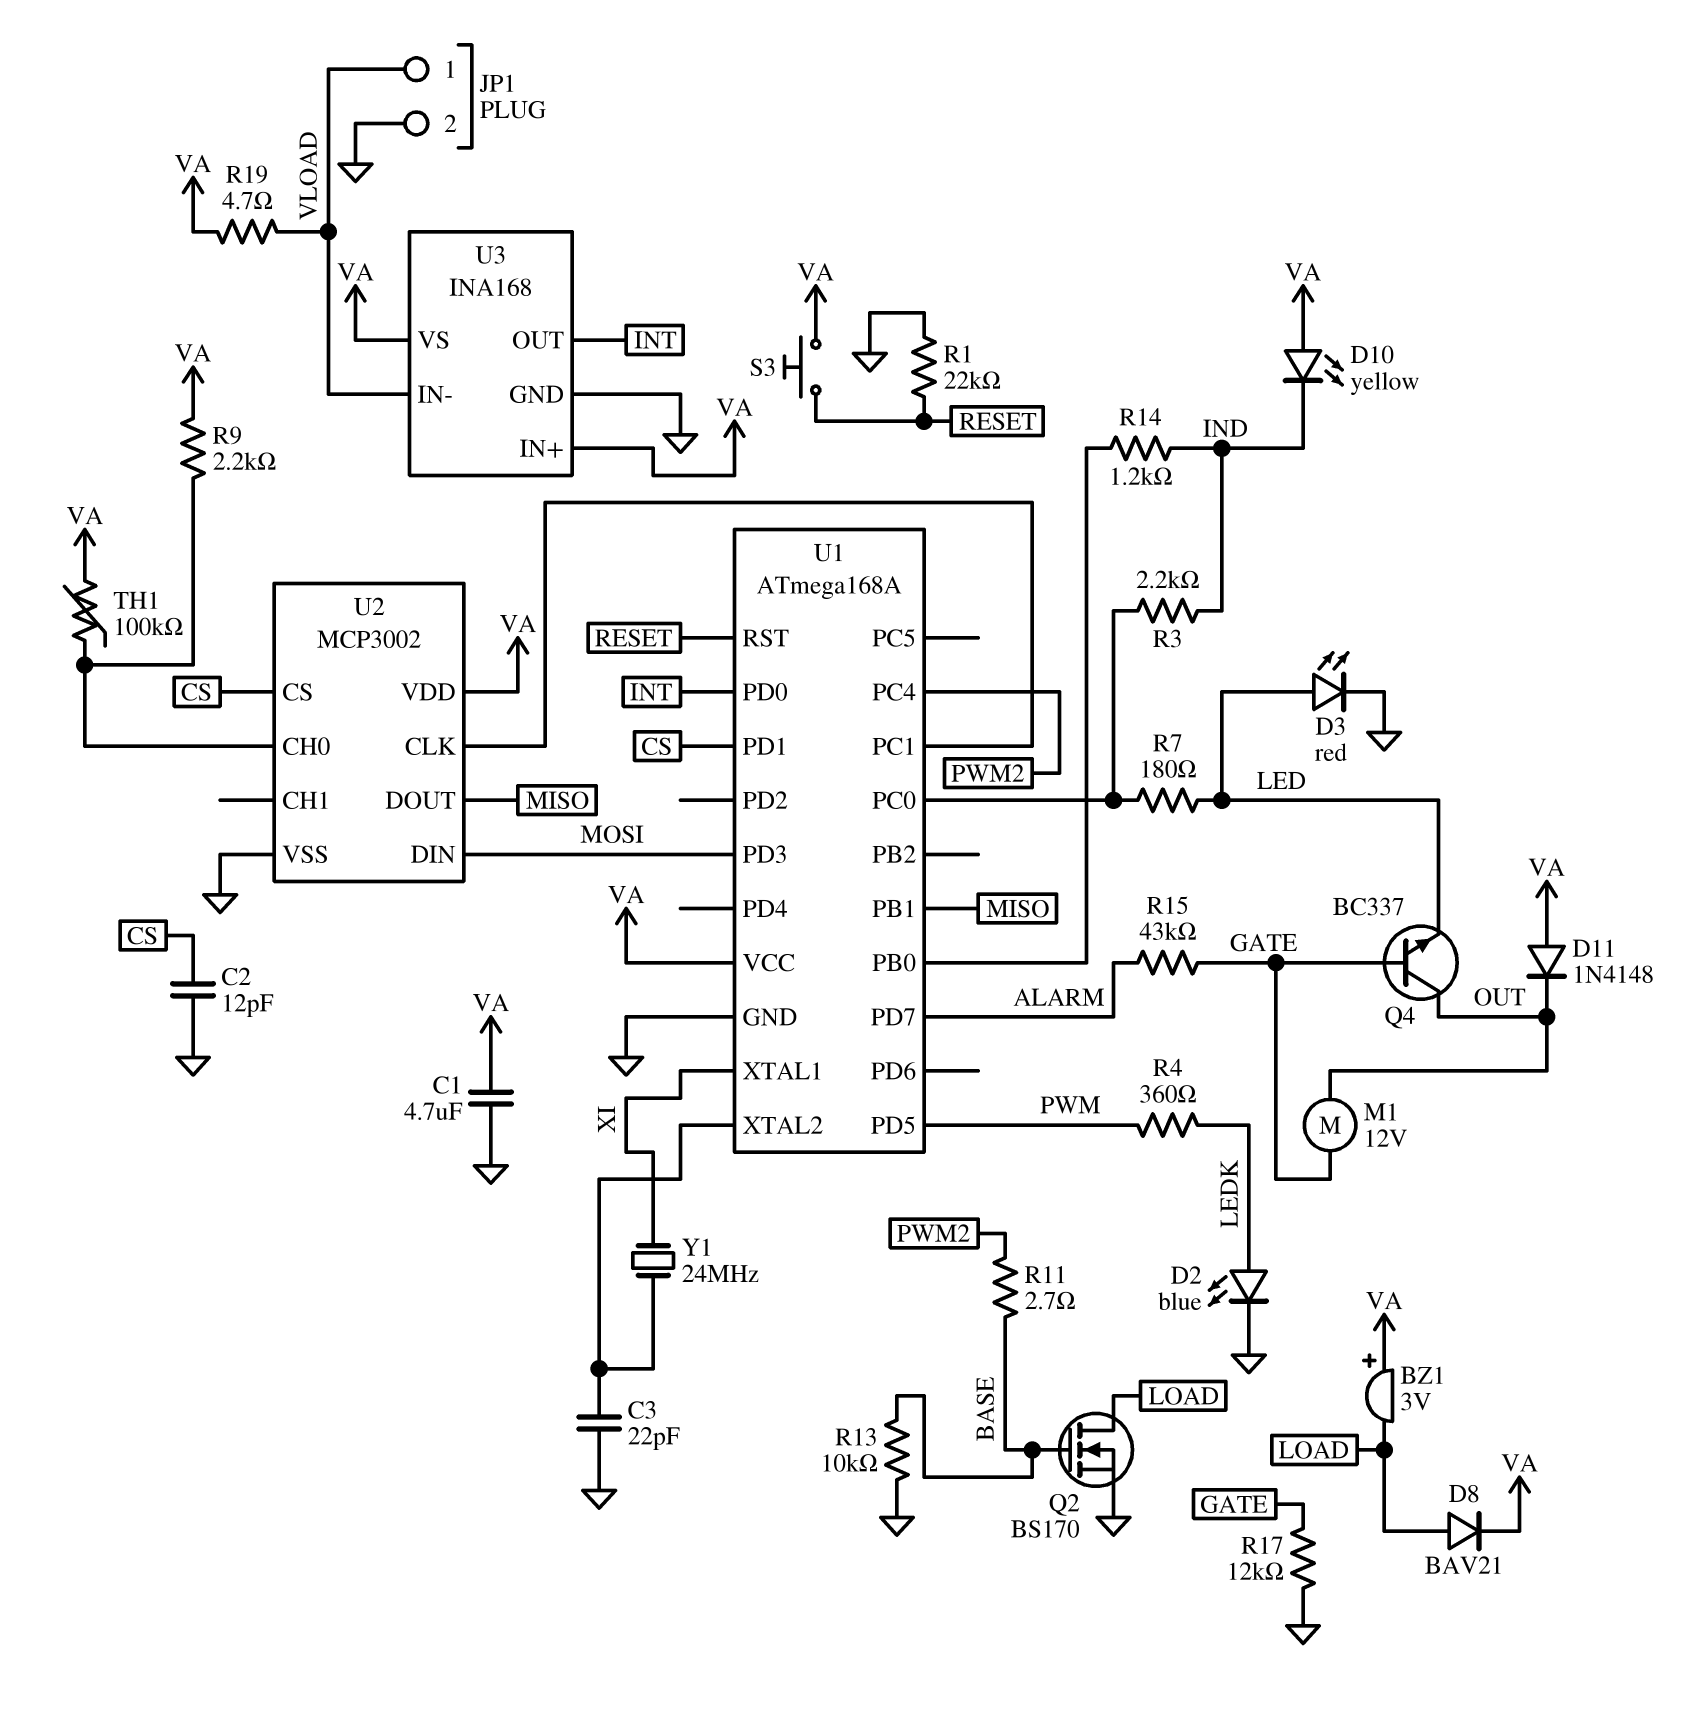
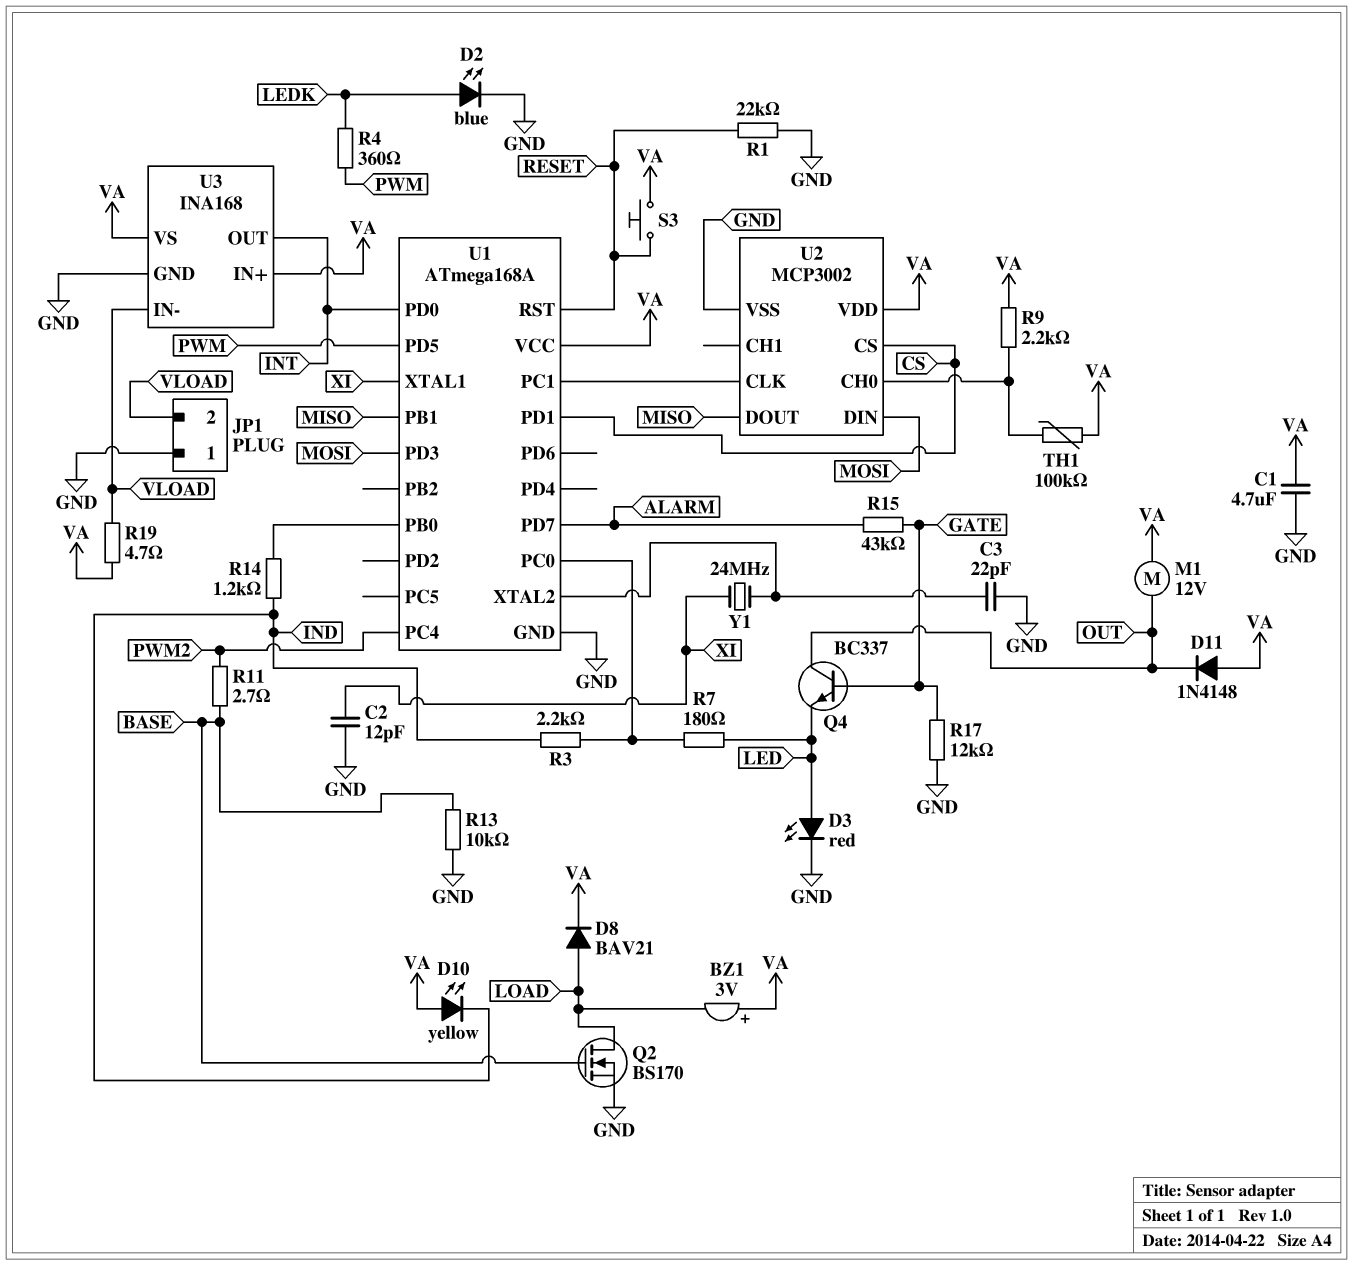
C2: 12pF (CS, GND) -> 12pF (GND, XI)
JP1 pin 1: VLOAD -> GND
JP1 pin 2: GND -> VLOAD
M1: motor 12V (GATE, OUT) -> motor 12V (OUT, VA)

